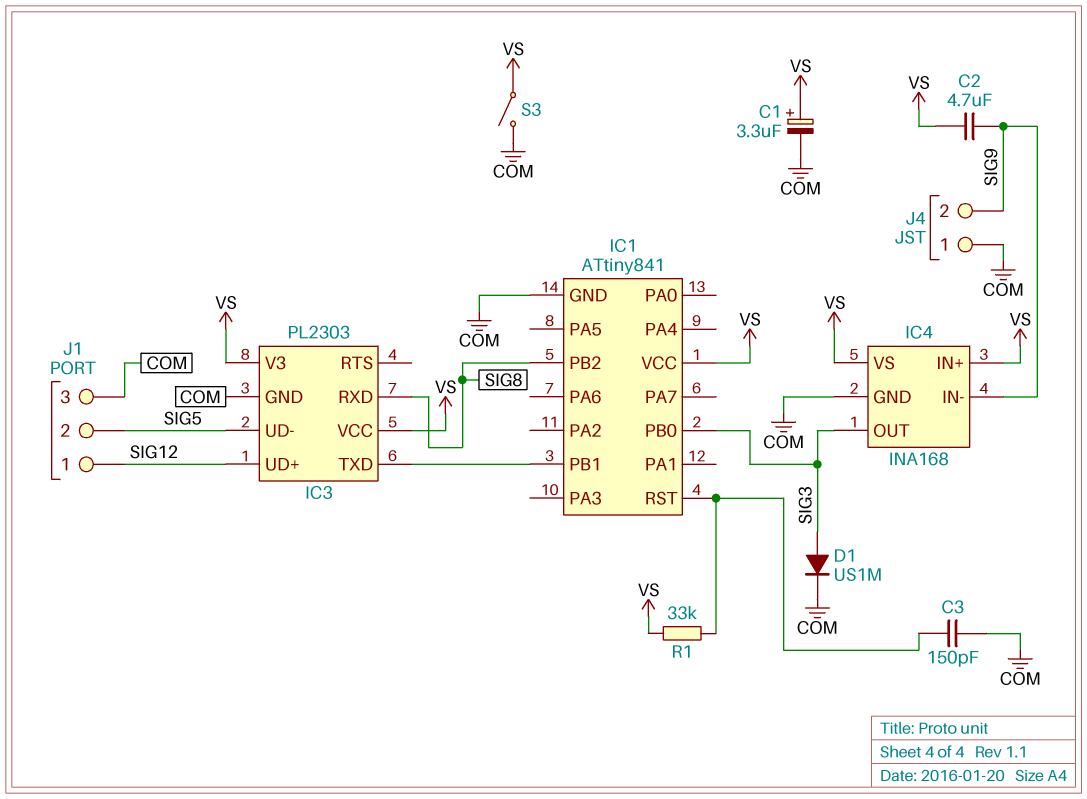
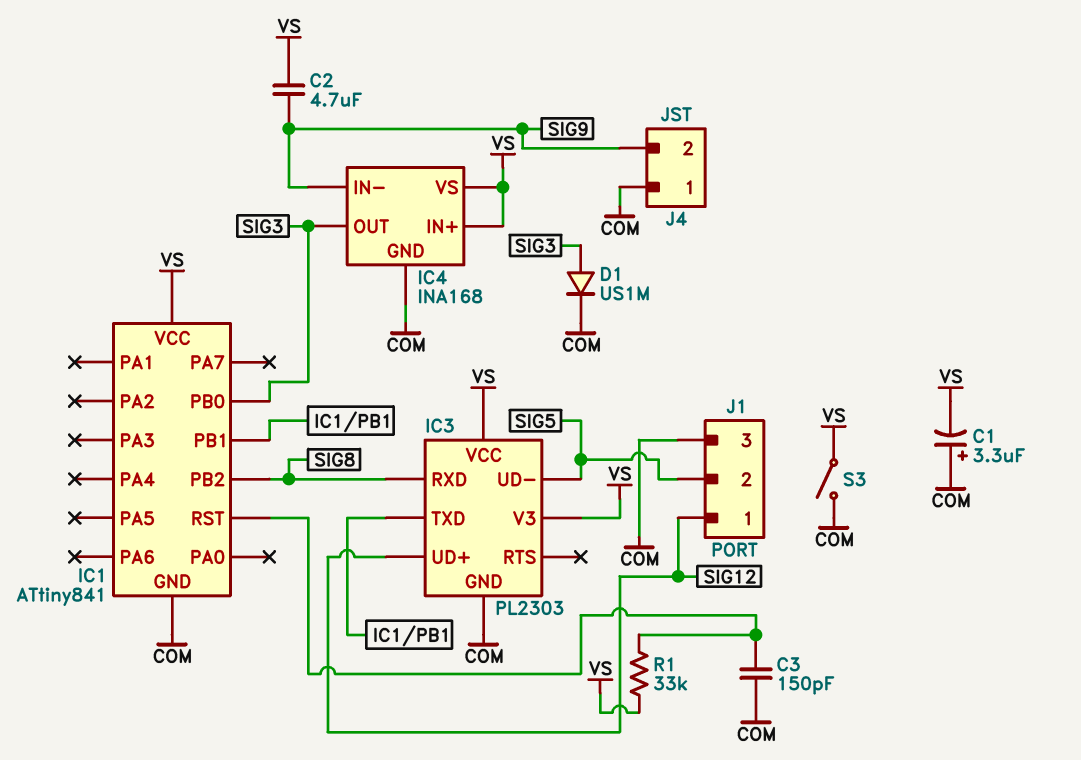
C1: 3.3uF (plus VS, minus COM) -> 3.3uF (plus COM, minus VS)

